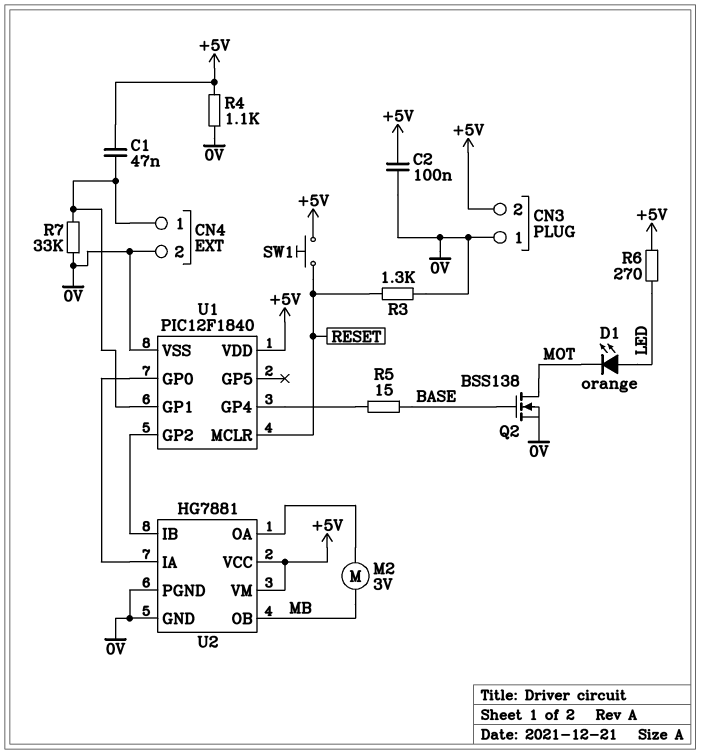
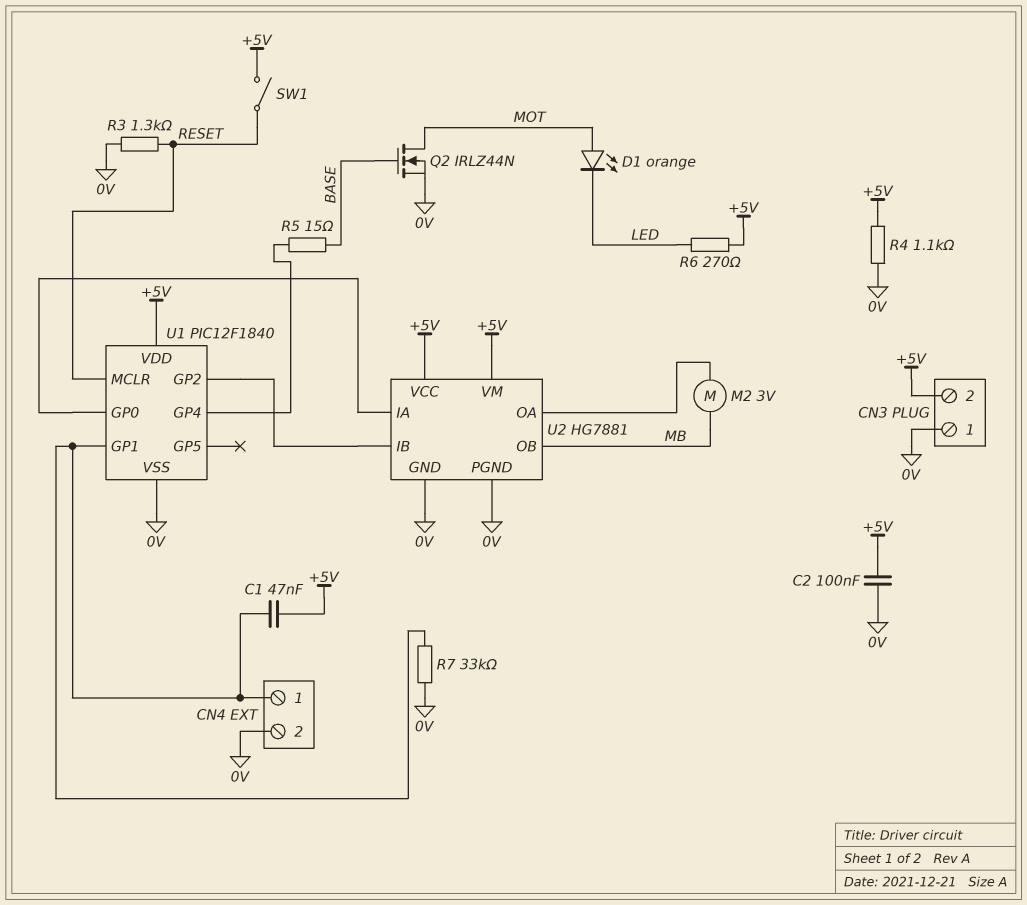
D1: LED orange (A LED, K MOT) -> LED orange (A MOT, K LED)
Q2: NMOS BSS138 (G BASE, D MOT, S 0V) -> NMOS IRLZ44N (G BASE, D MOT, S 0V)
SW1: button (+5V, RESET) -> switch (+5V, RESET)

